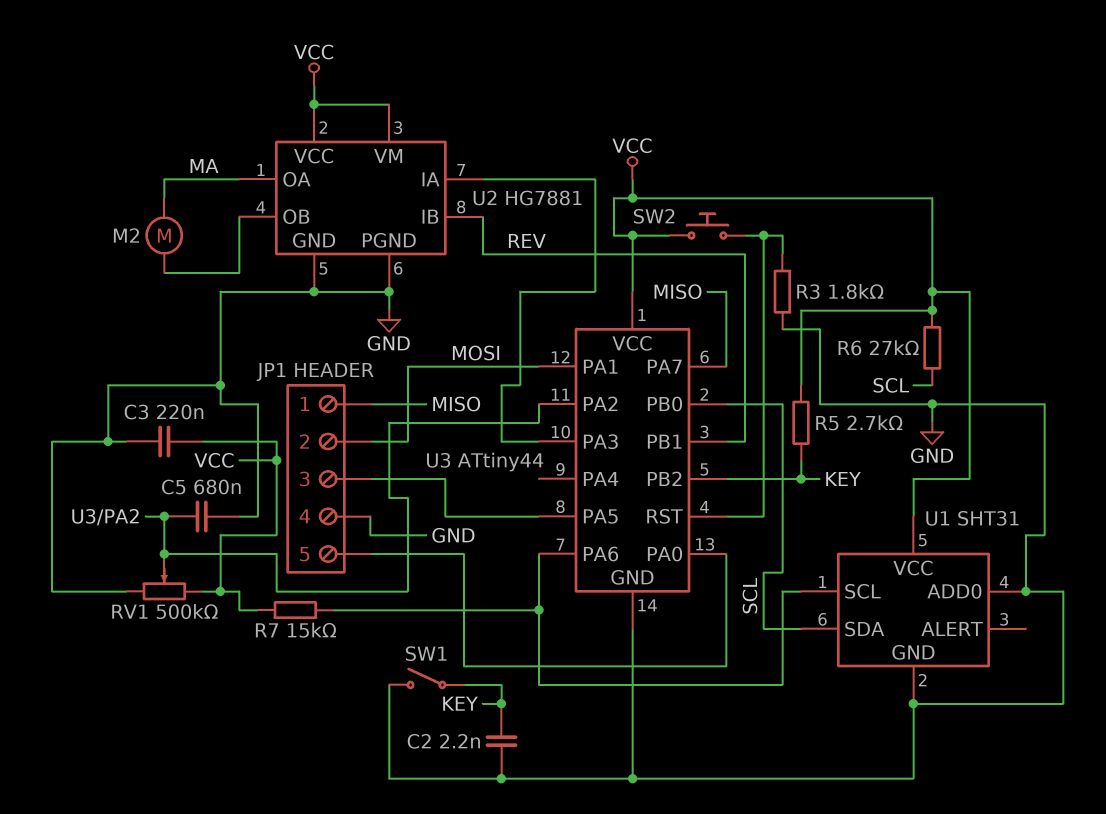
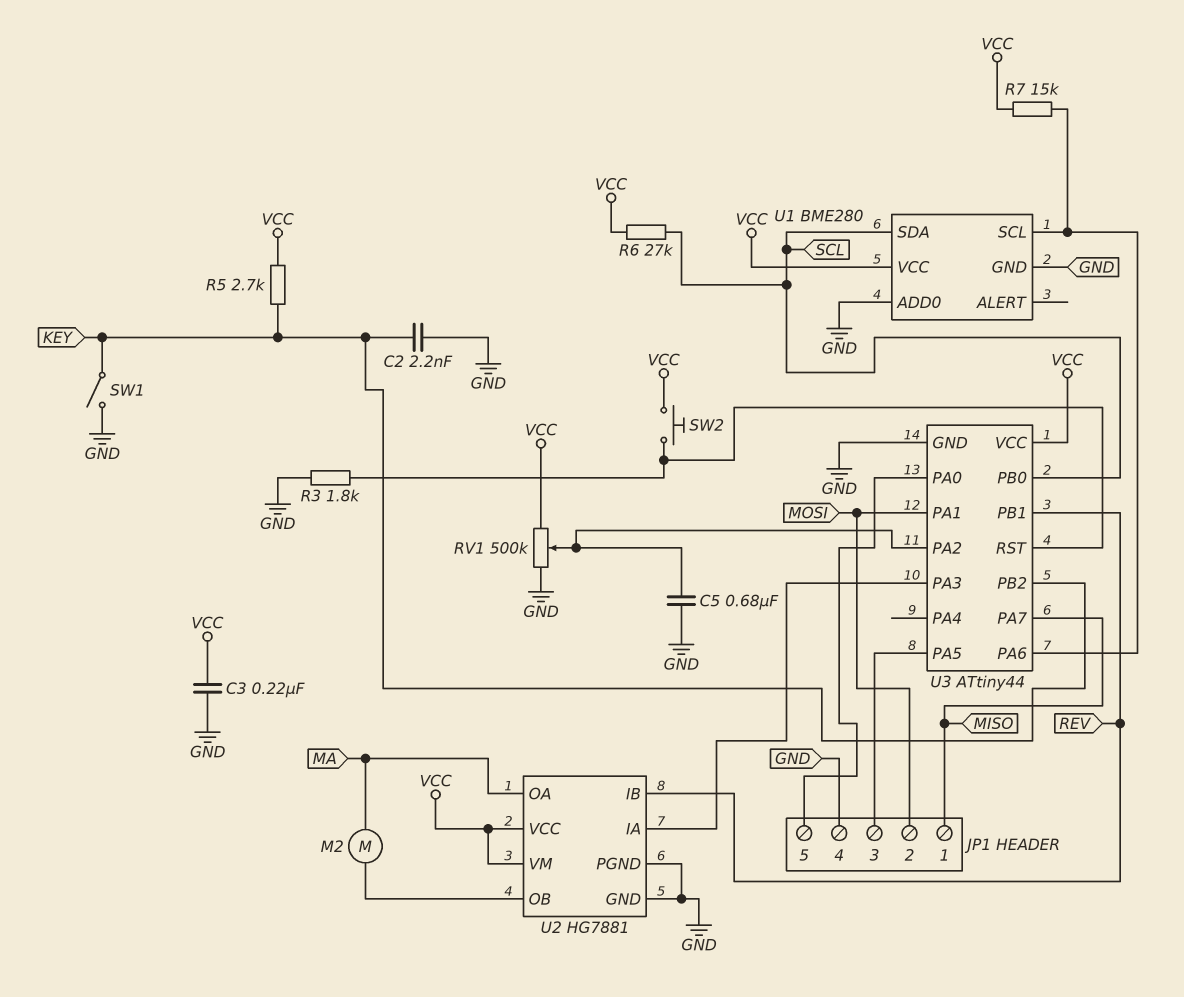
U1: SHT31 -> BME280

